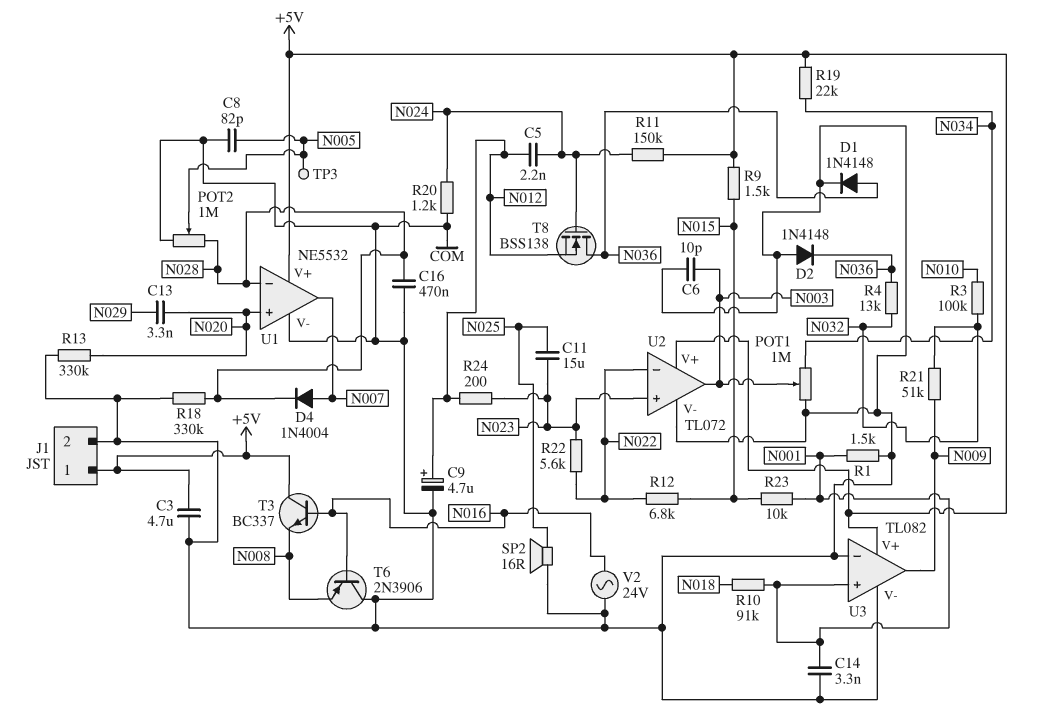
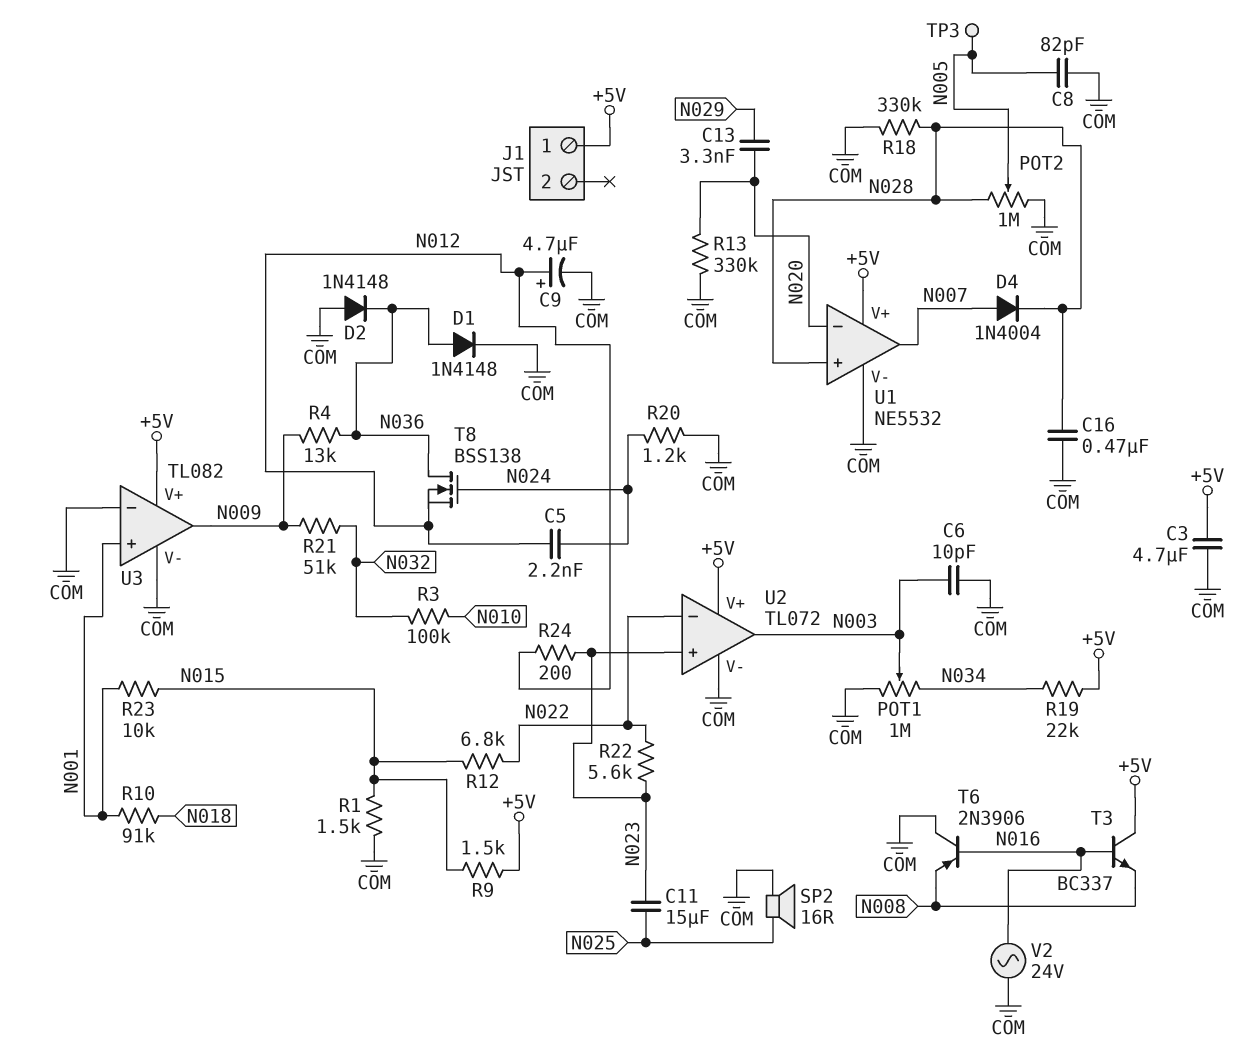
C14: 3.3nF (COM, N001) -> none
J1 pin 2: COM -> none
R1: 1.5k (COM, N001) -> 1.5k (COM, N015)
R4: 13k (N032, N036) -> 13k (N009, N036)
R11: 150k (+5V, N024) -> none
U1 pin in+: N020 -> N028
U1 pin in-: N028 -> N020

